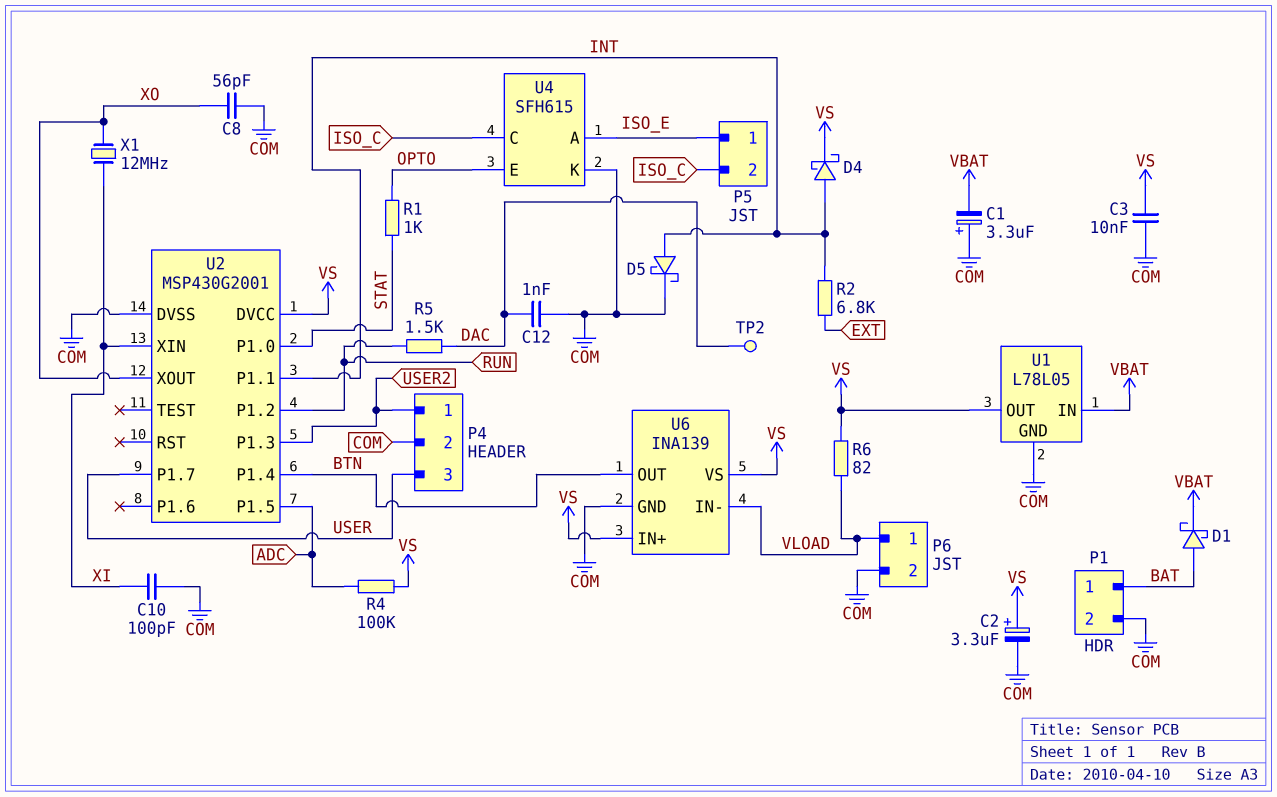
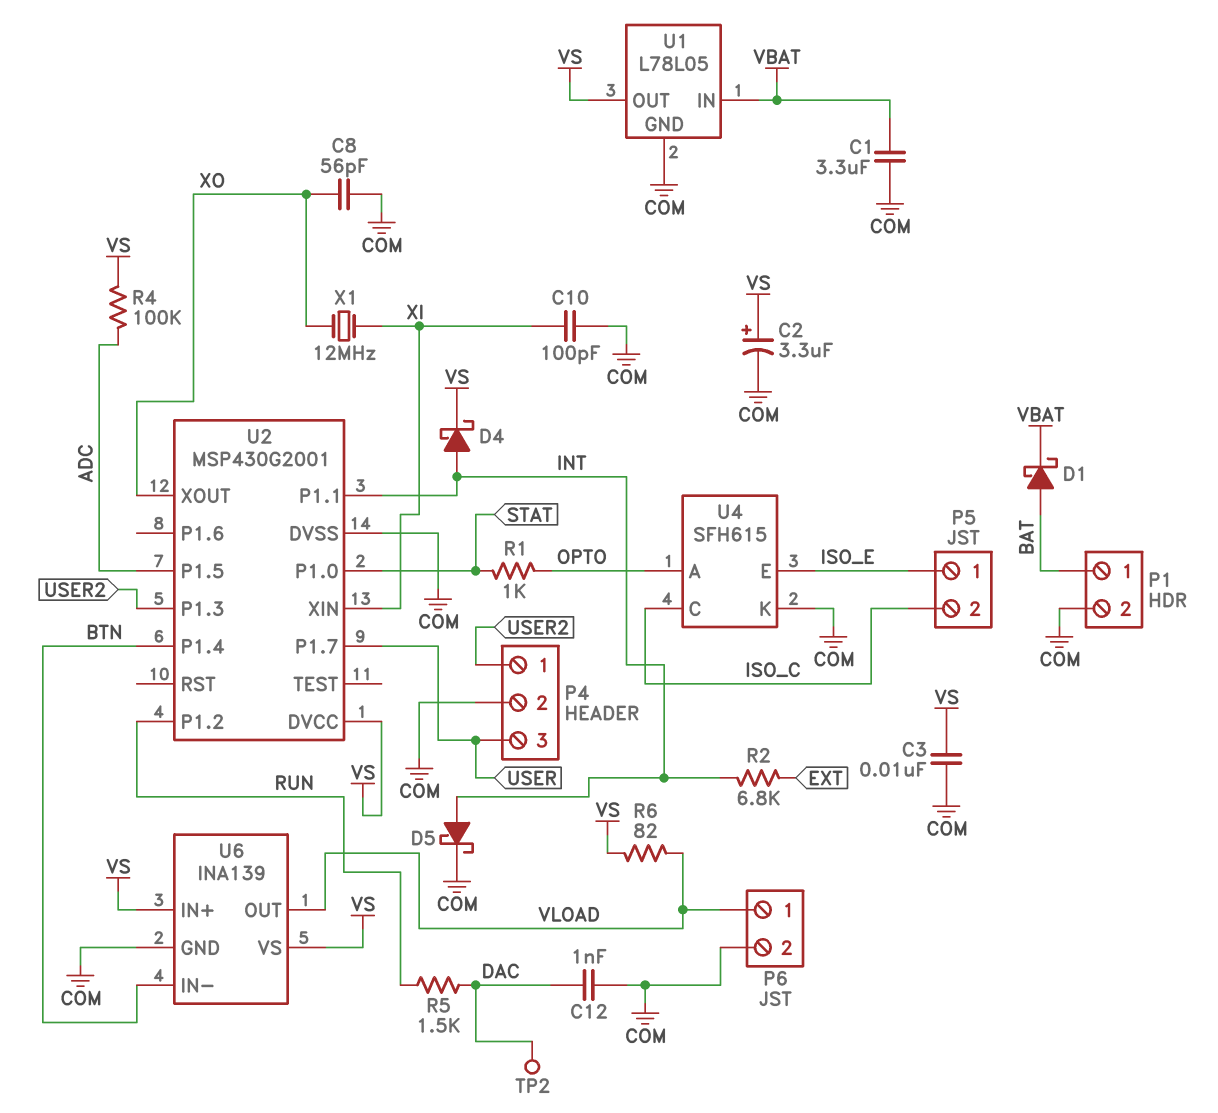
C1: 3.3uF (plus COM, minus VBAT) -> 3.3uF (COM, VBAT)
U4 pin A: ISO_E -> OPTO
U4 pin E: OPTO -> ISO_E
U6 pin IN-: VLOAD -> BTN
U6 pin OUT: BTN -> VLOAD

